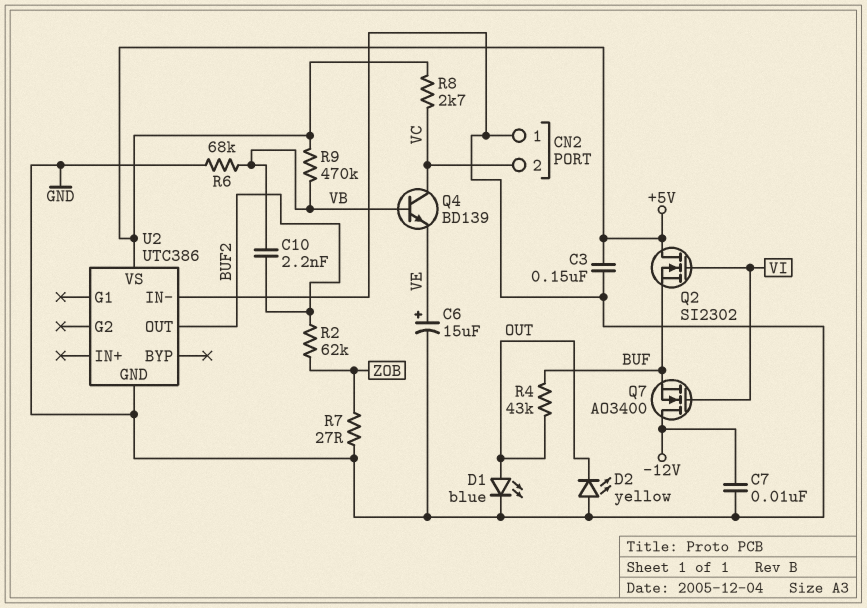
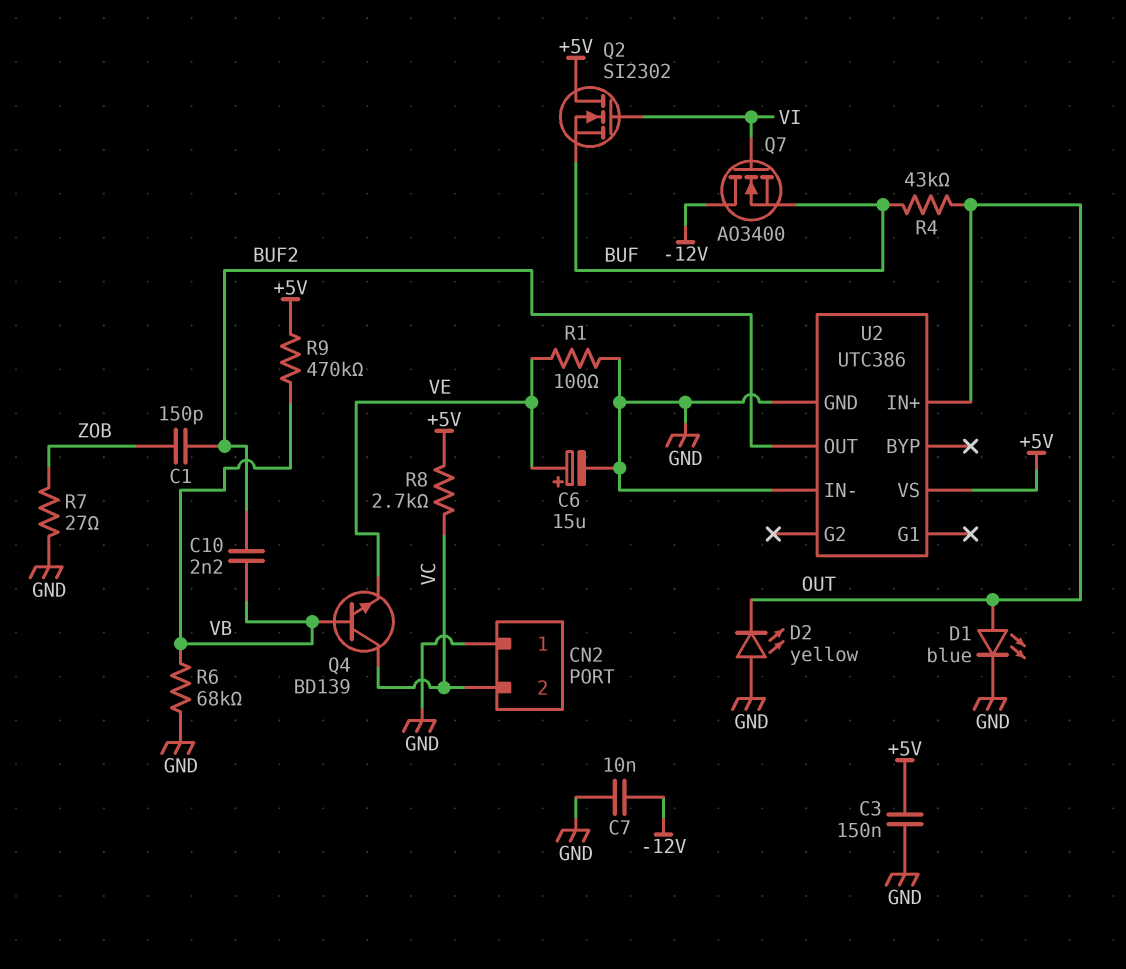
C1: none -> 150pF (BUF2, ZOB)
R1: none -> 100 (GND, VE)
R2: 62k (BUF2, ZOB) -> none
U2 pin IN+: none -> OUT

